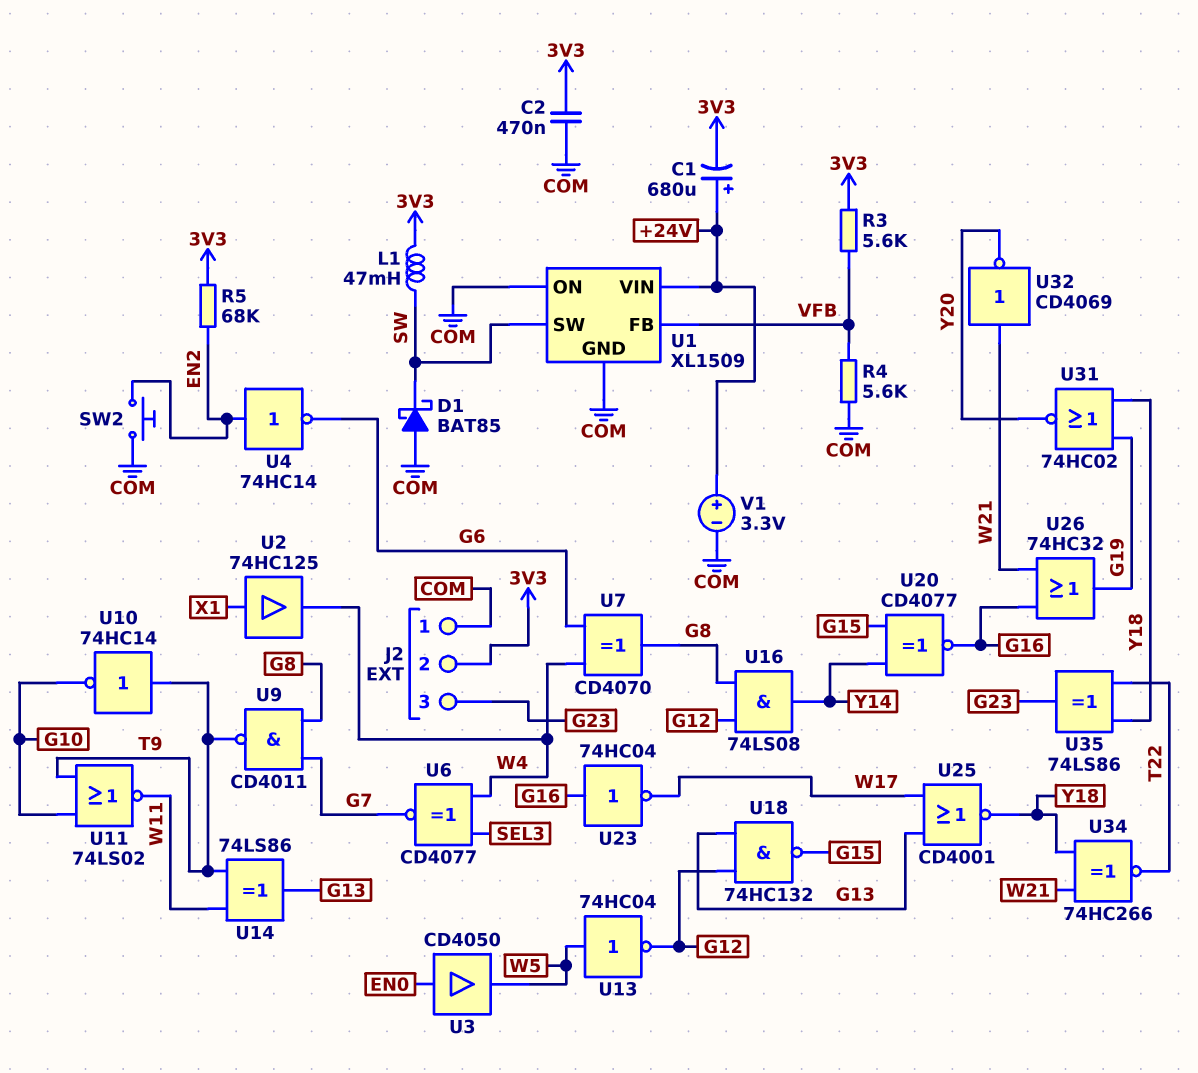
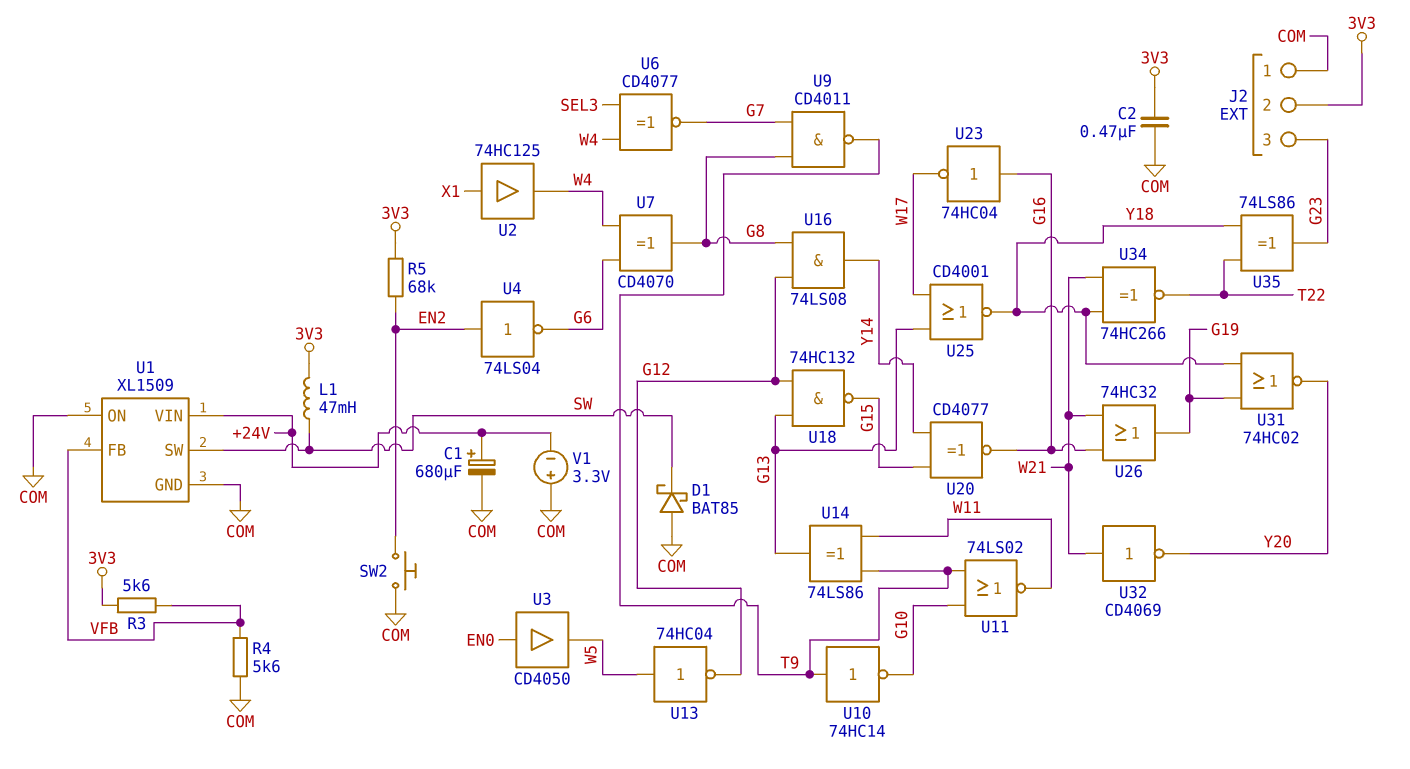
C1: 680uF (plus +24V, minus 3V3) -> 680uF (plus +24V, minus COM)
U4: NOT 74HC14 (in EN2, out G6) -> NOT 74LS04 (in EN2, out G6)
V1: 3.3V (plus +24V, minus COM) -> 3.3V (plus COM, minus +24V)

